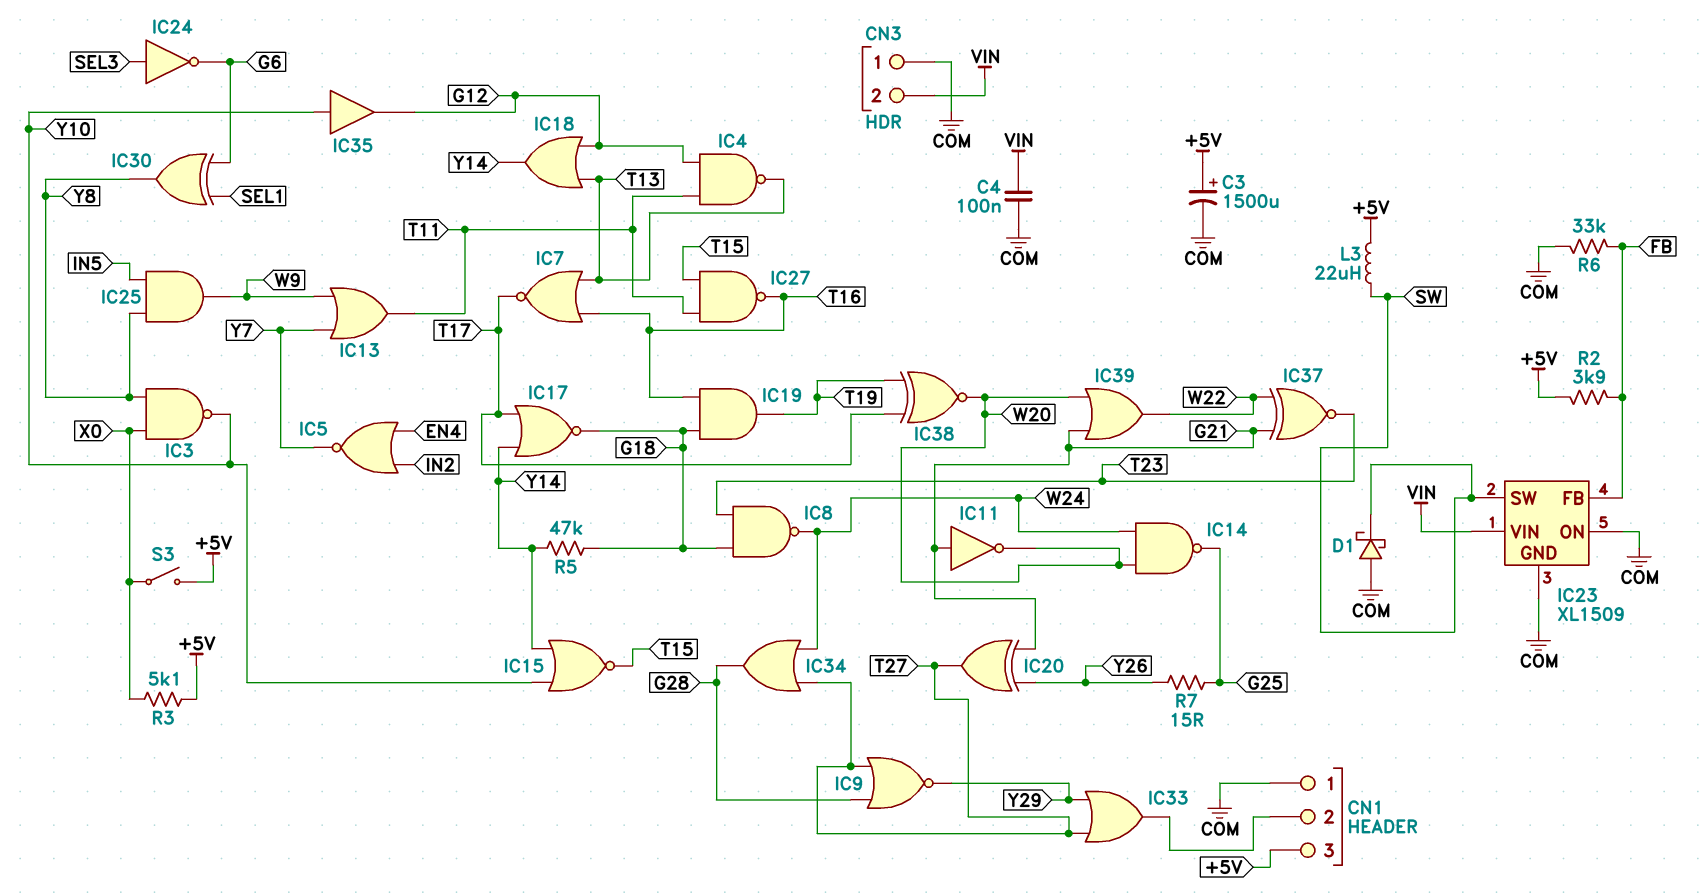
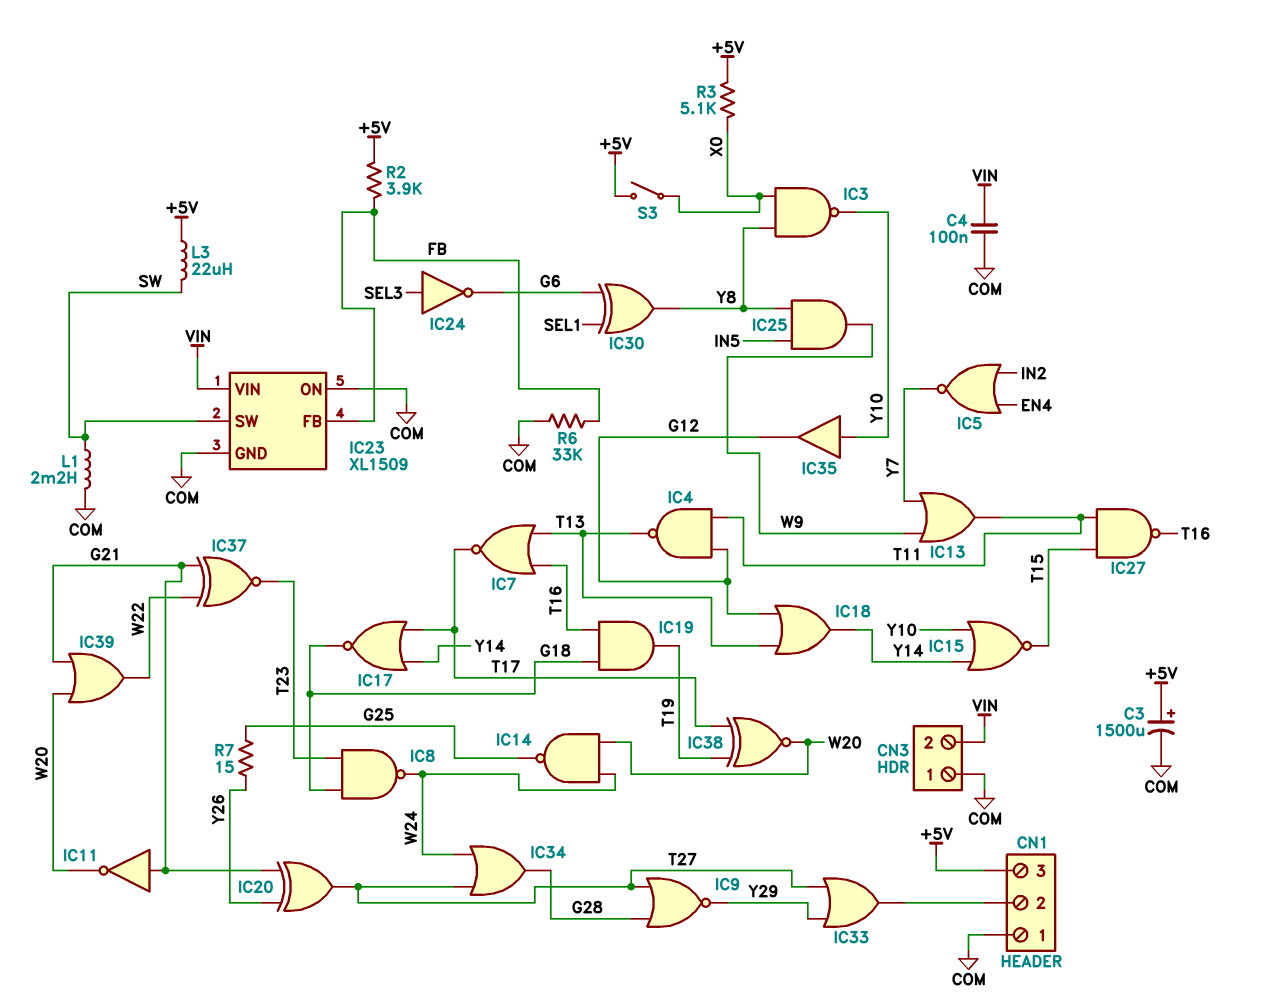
D1: schottky (A COM, K SW) -> none
L1: none -> 2.2mH (COM, SW)
R5: 47k (G18, Y14) -> none

